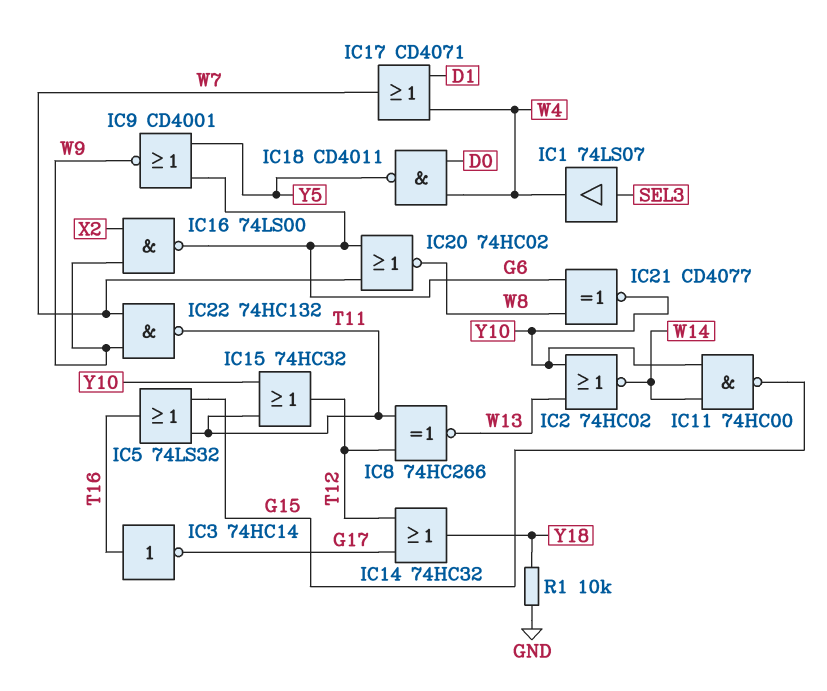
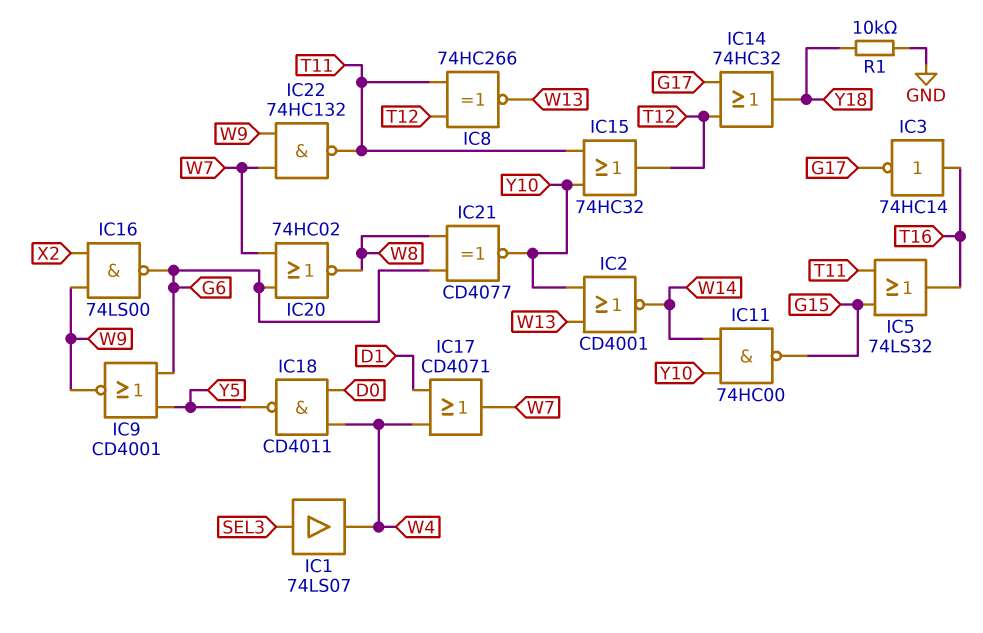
IC2: NOR 74HC02 (in W13, in Y10, out W14) -> NOR CD4001 (in W13, in Y10, out W14)

